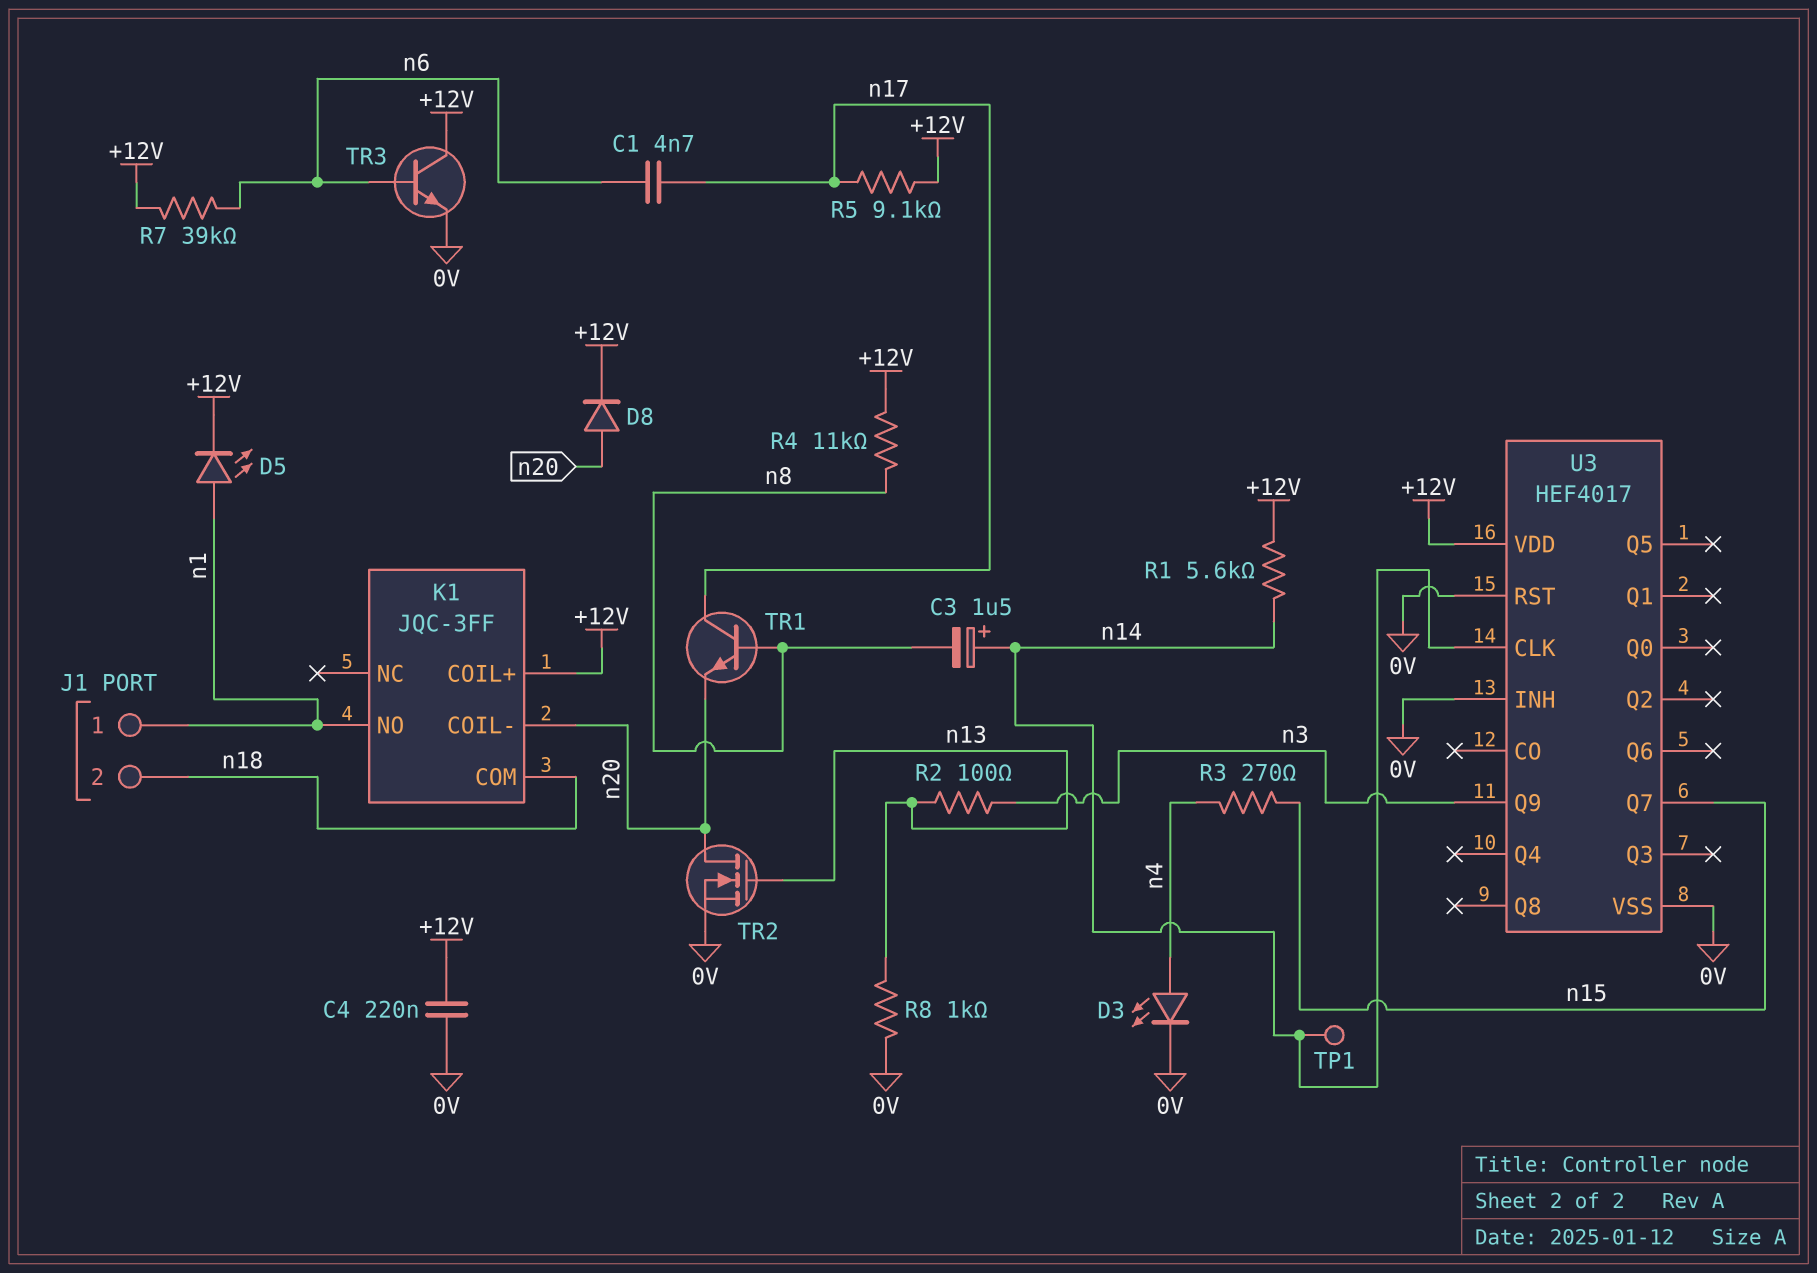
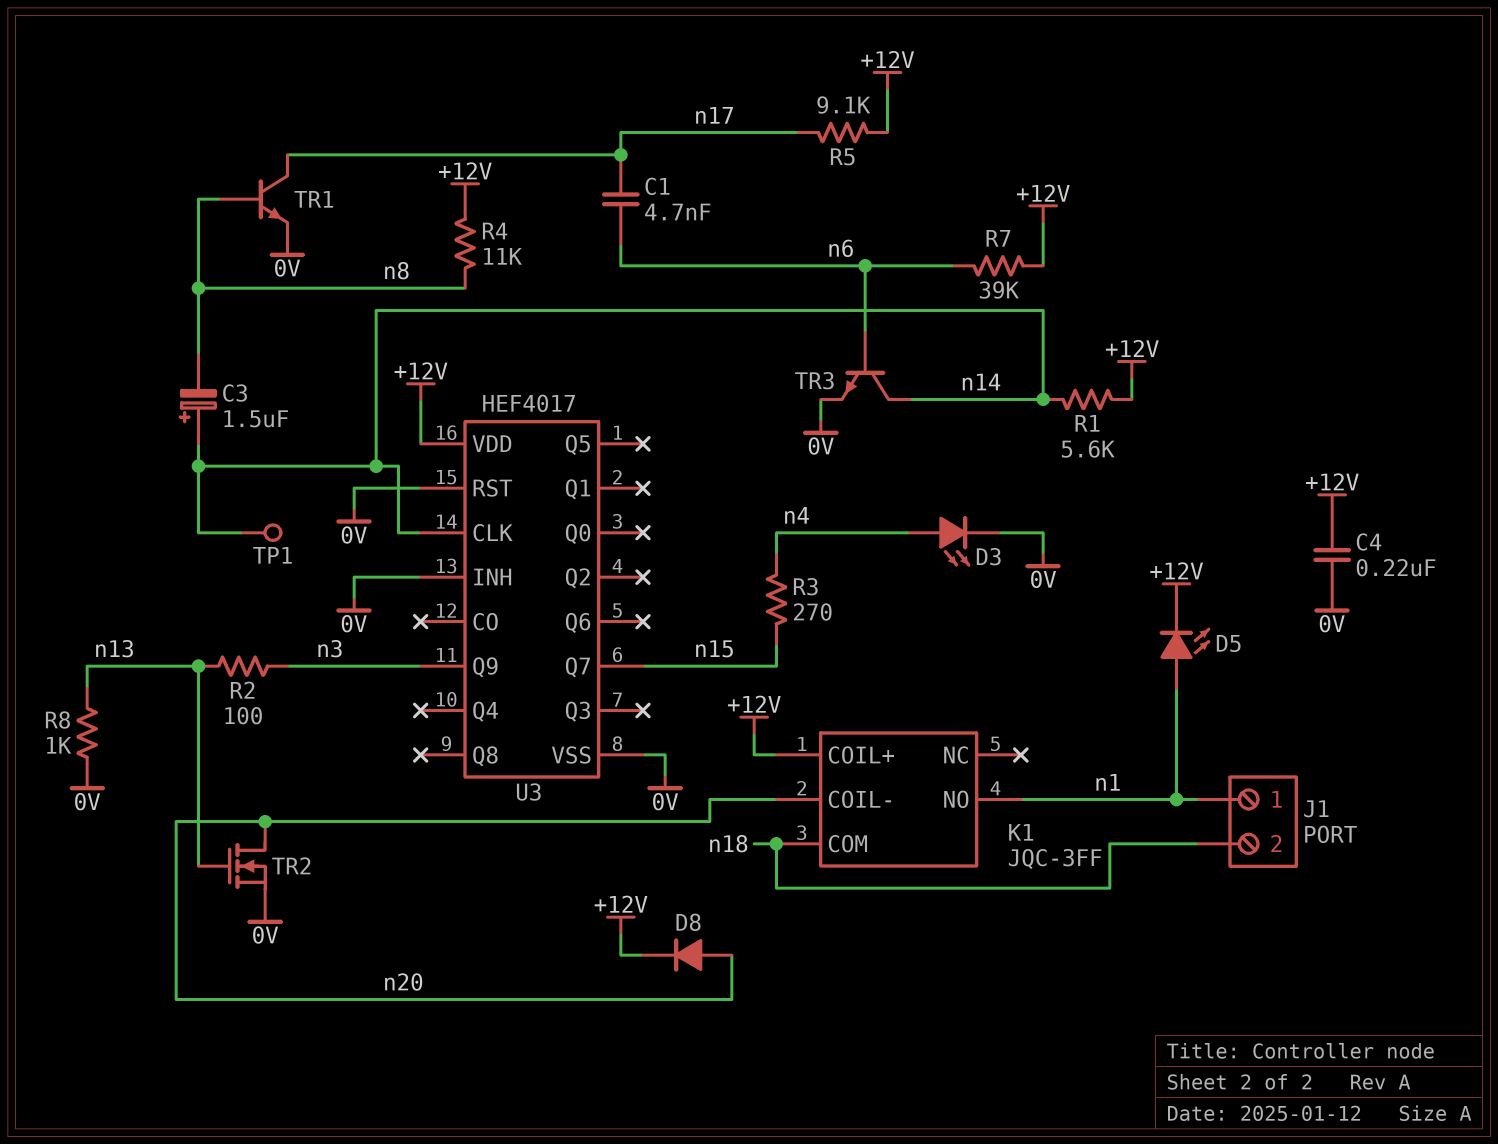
TR1: NPN (B n8, C n17, E n20) -> NPN (B n8, C n17, E 0V)
TR3: NPN (B n6, C +12V, E 0V) -> NPN (B n6, C n14, E 0V)

